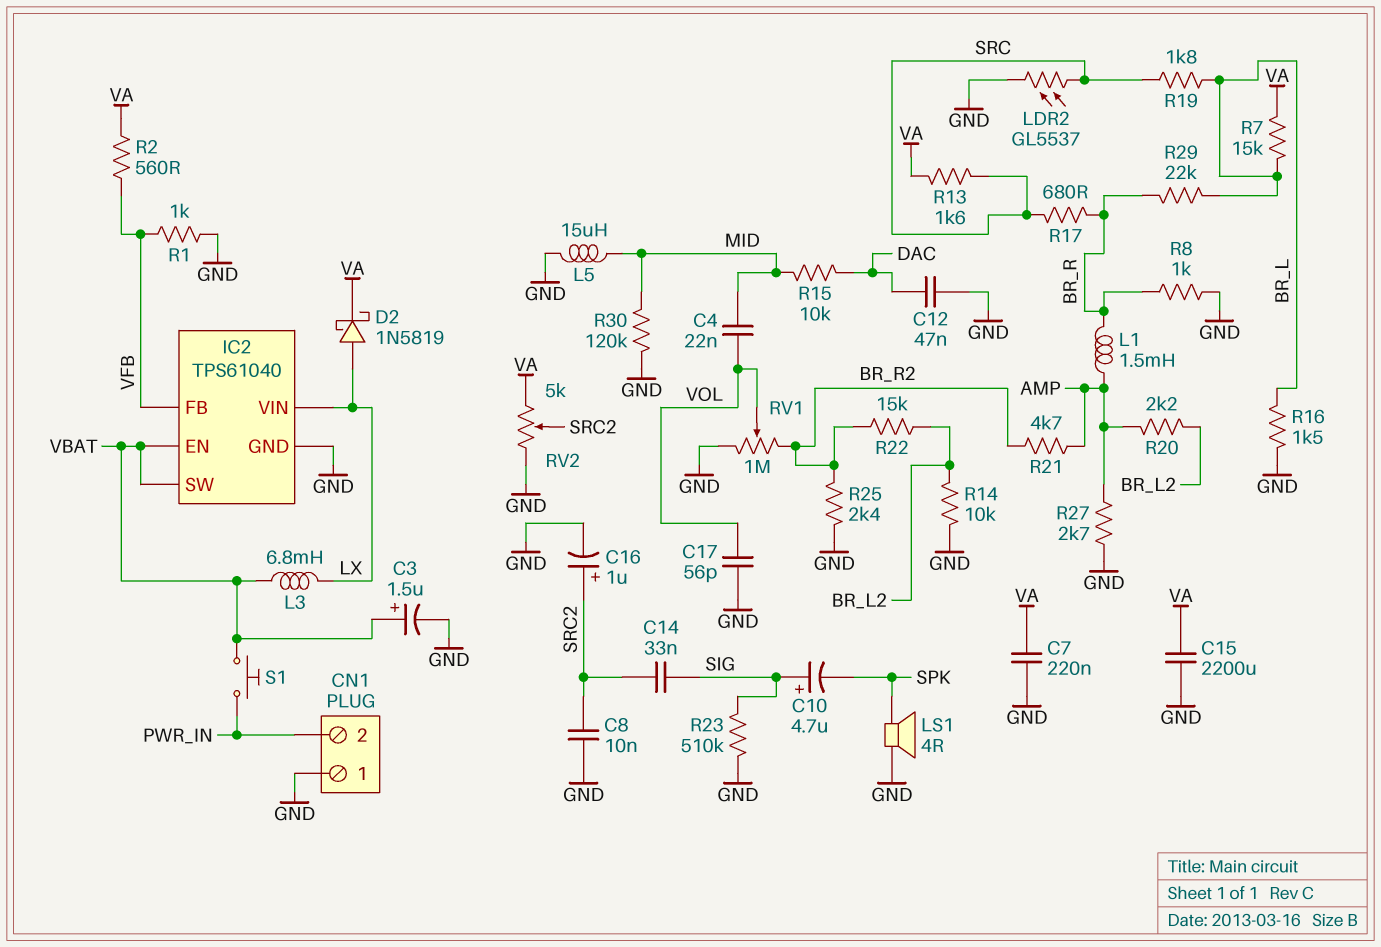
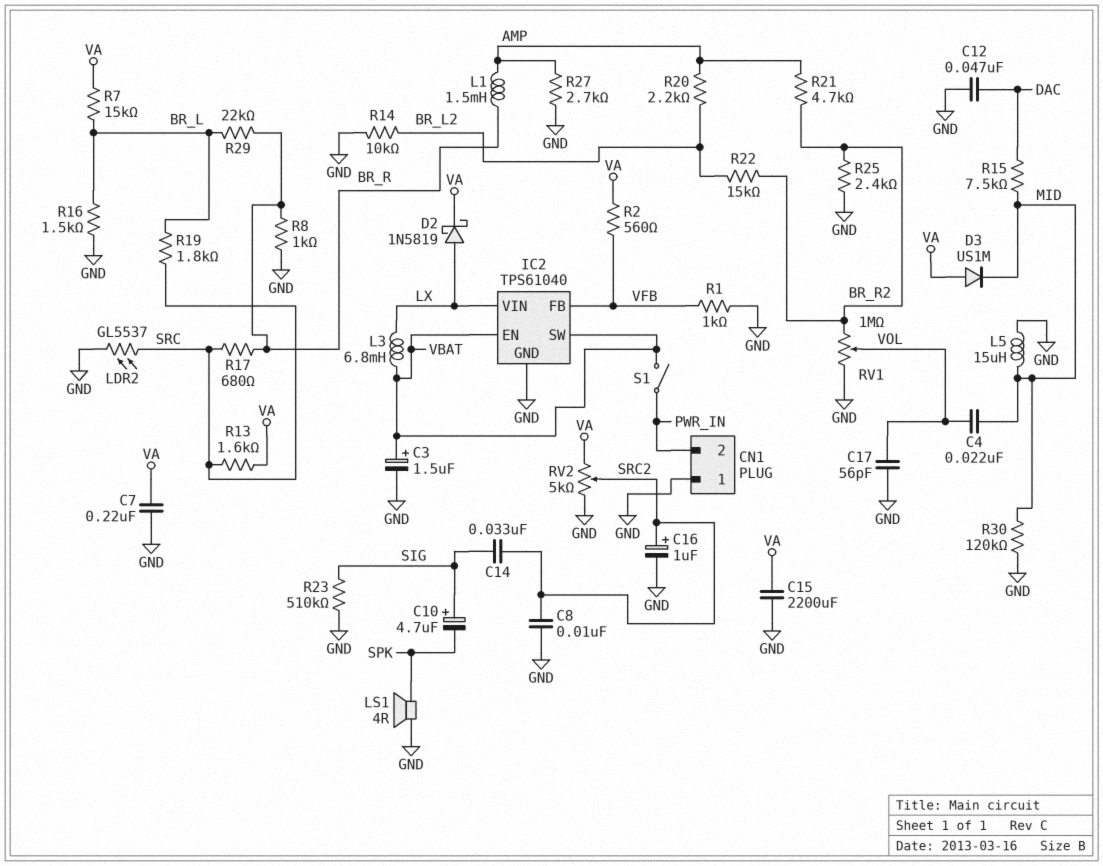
D3: none -> diode US1M (A VA, K MID)
R15: 10k (DAC, MID) -> 7.5k (DAC, MID)
S1: button (PWR_IN, VBAT) -> switch (PWR_IN, VBAT)

